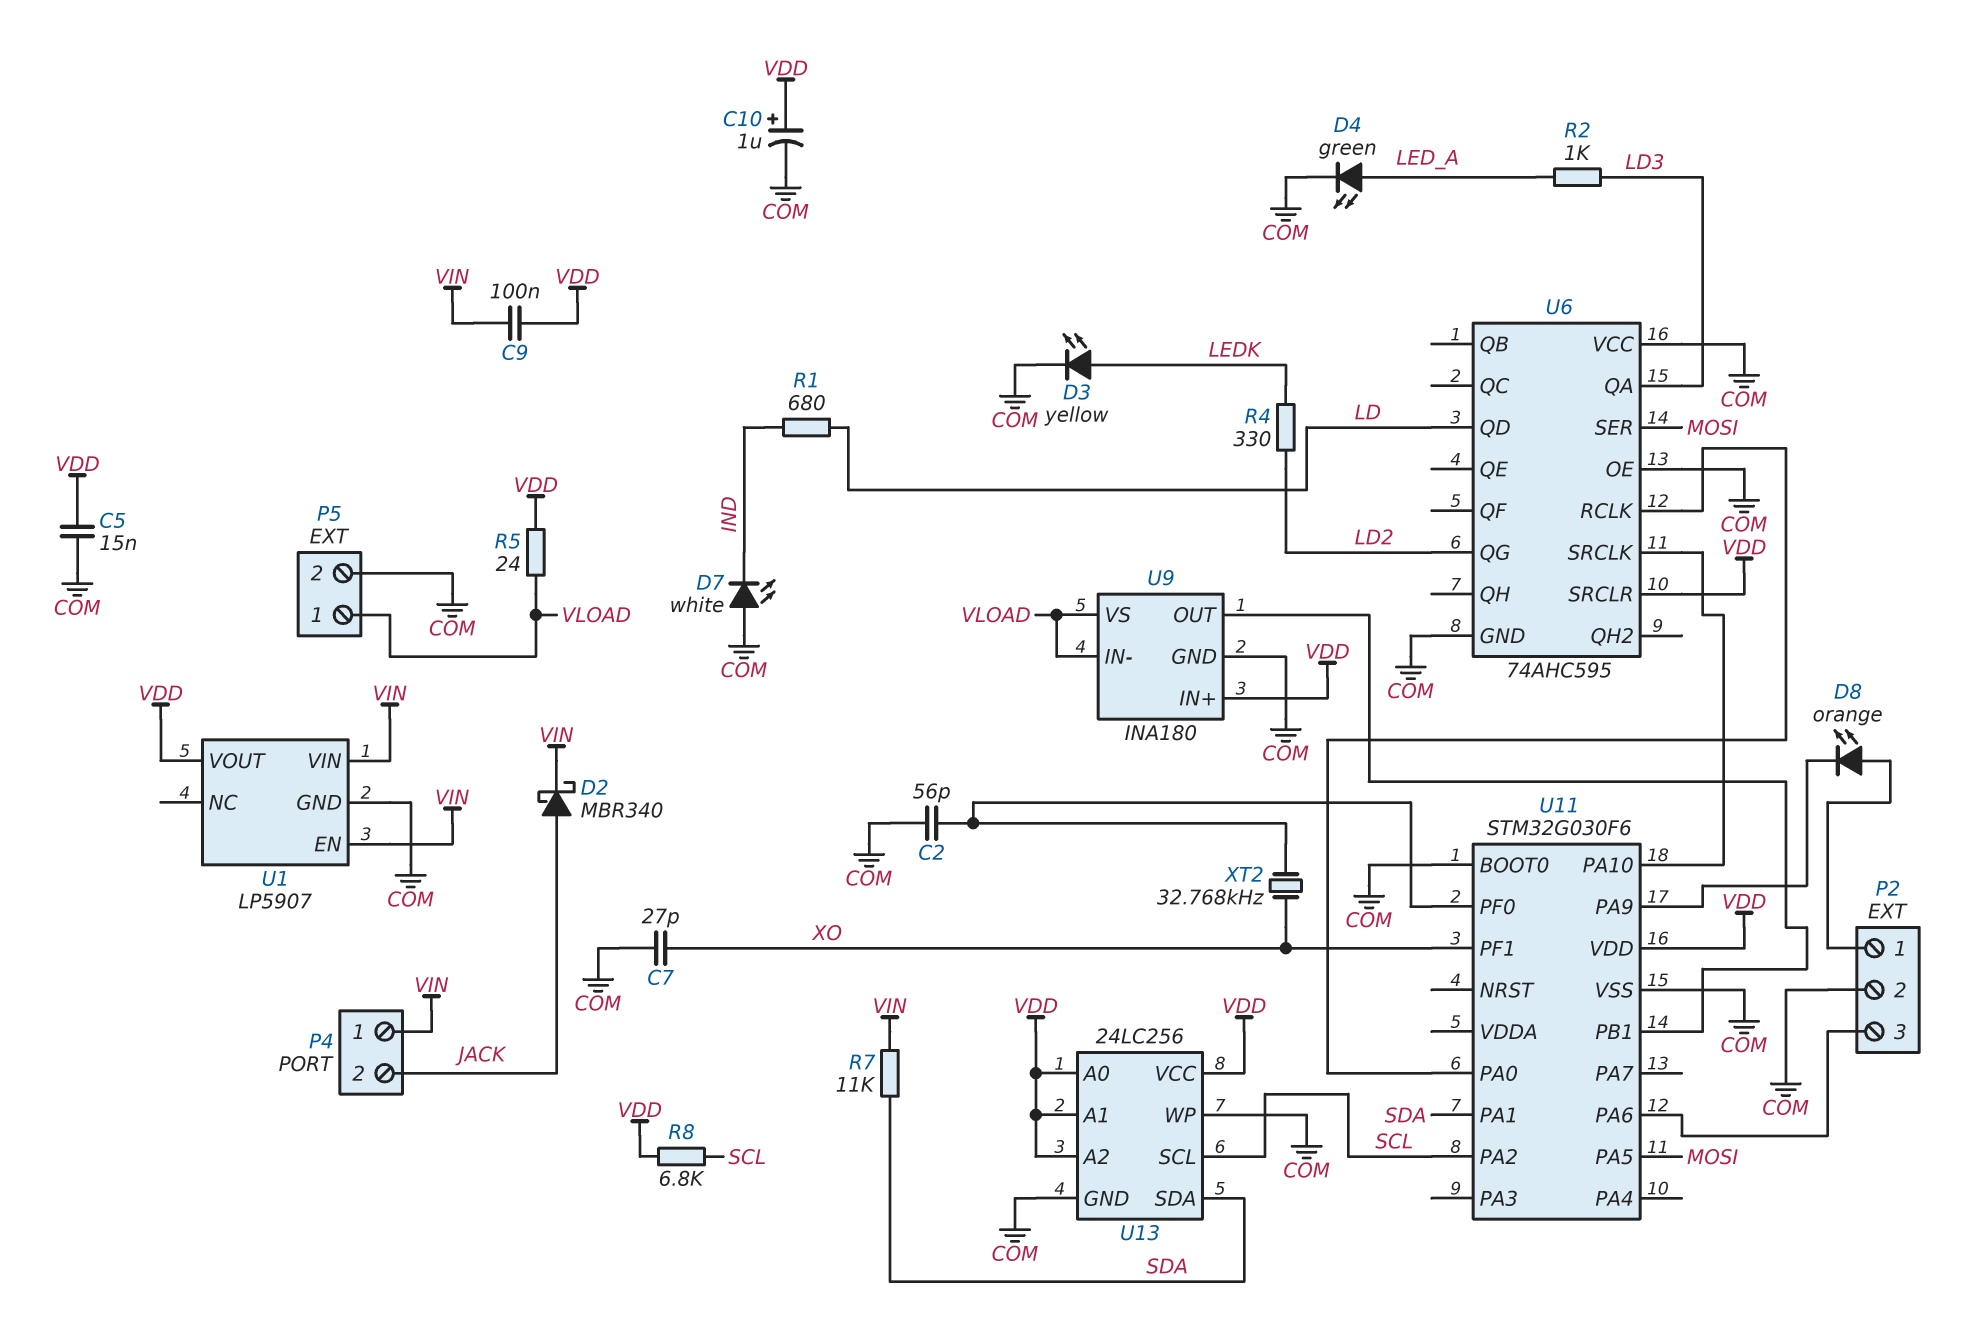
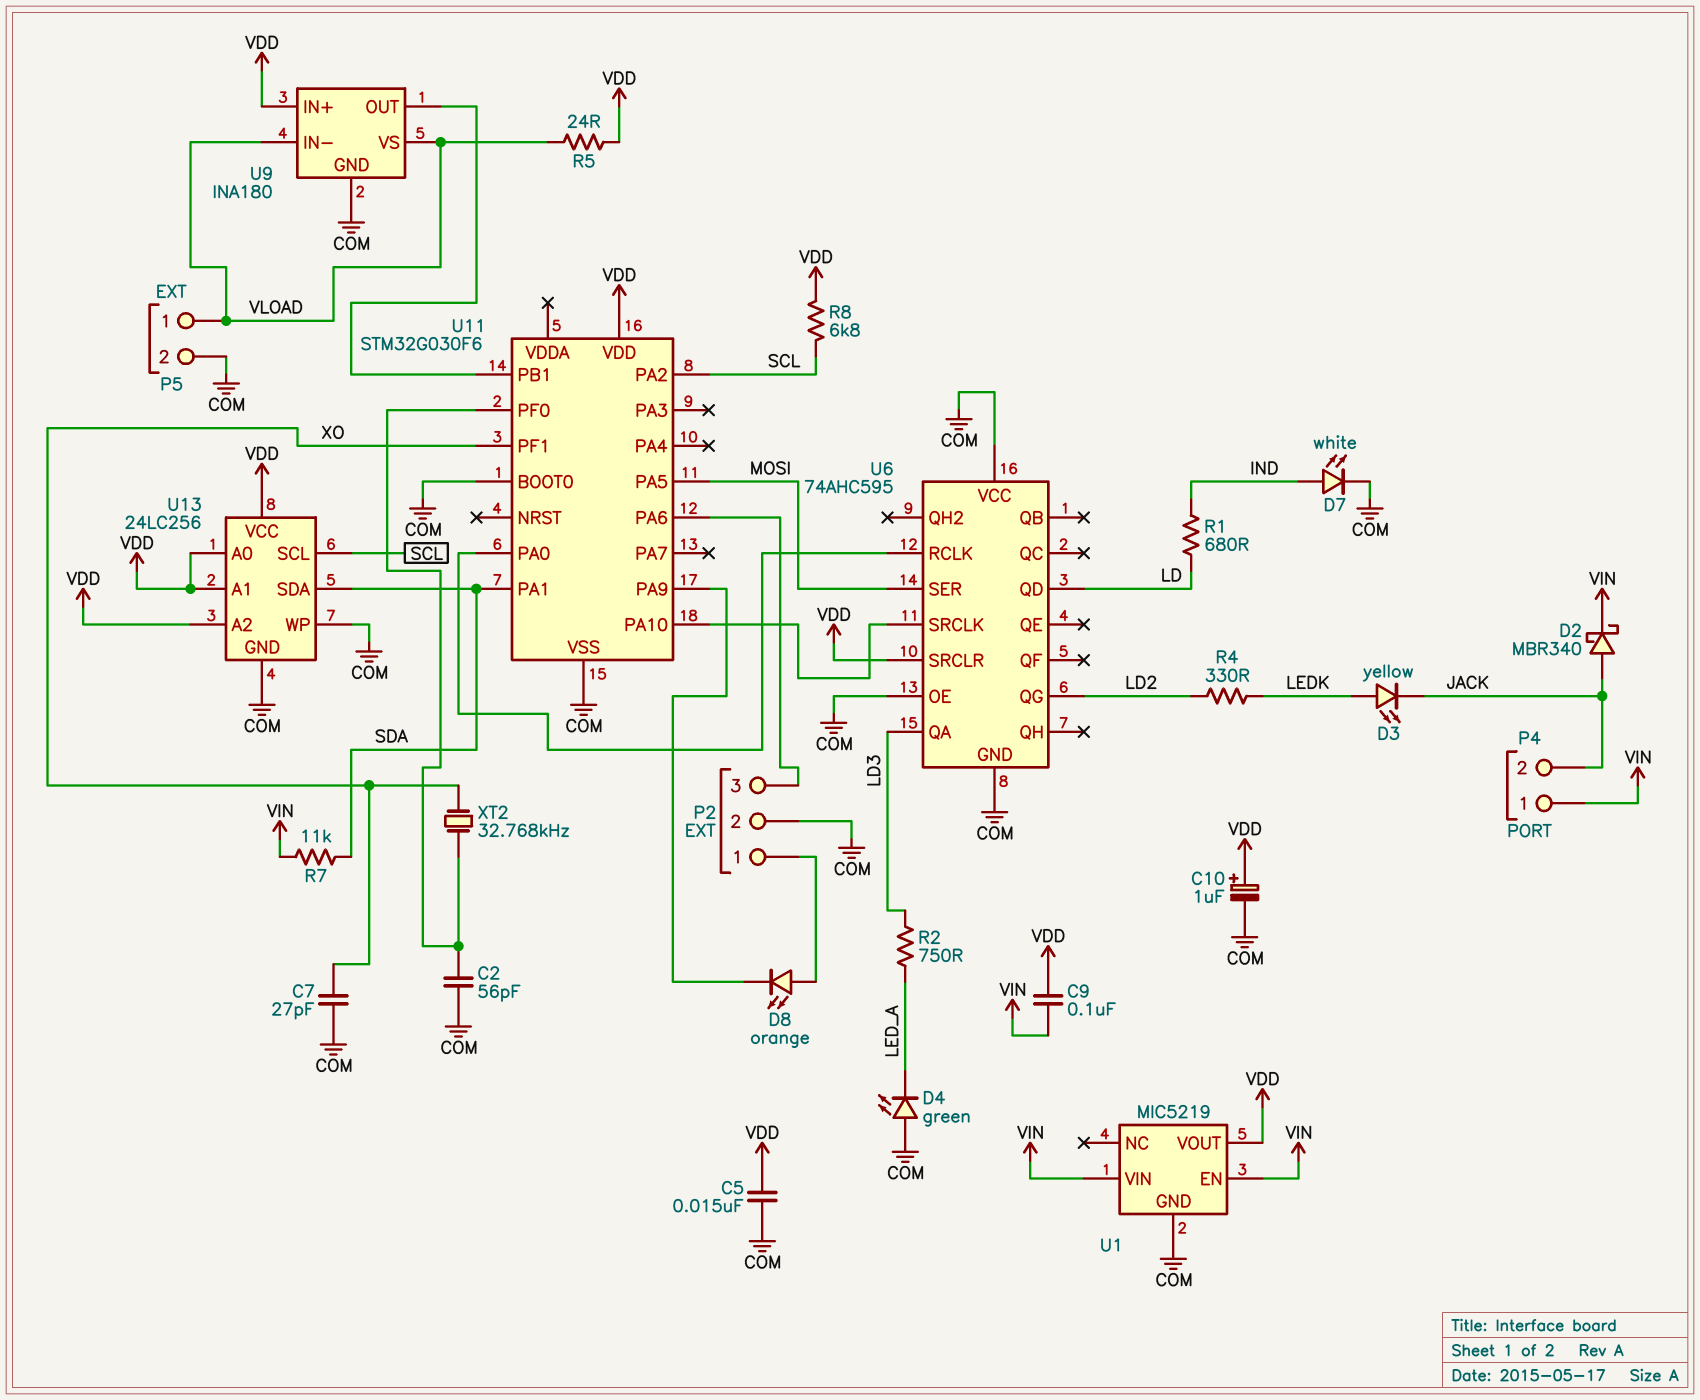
D3: LED yellow (A LEDK, K COM) -> LED yellow (A LEDK, K JACK)
D4: LED green (A LED_A, K COM) -> LED green (A COM, K LED_A)
D7: LED white (A COM, K IND) -> LED white (A IND, K COM)
R2: 1k (LD3, LED_A) -> 750 (LD3, LED_A)
U1: LP5907 -> MIC5219

